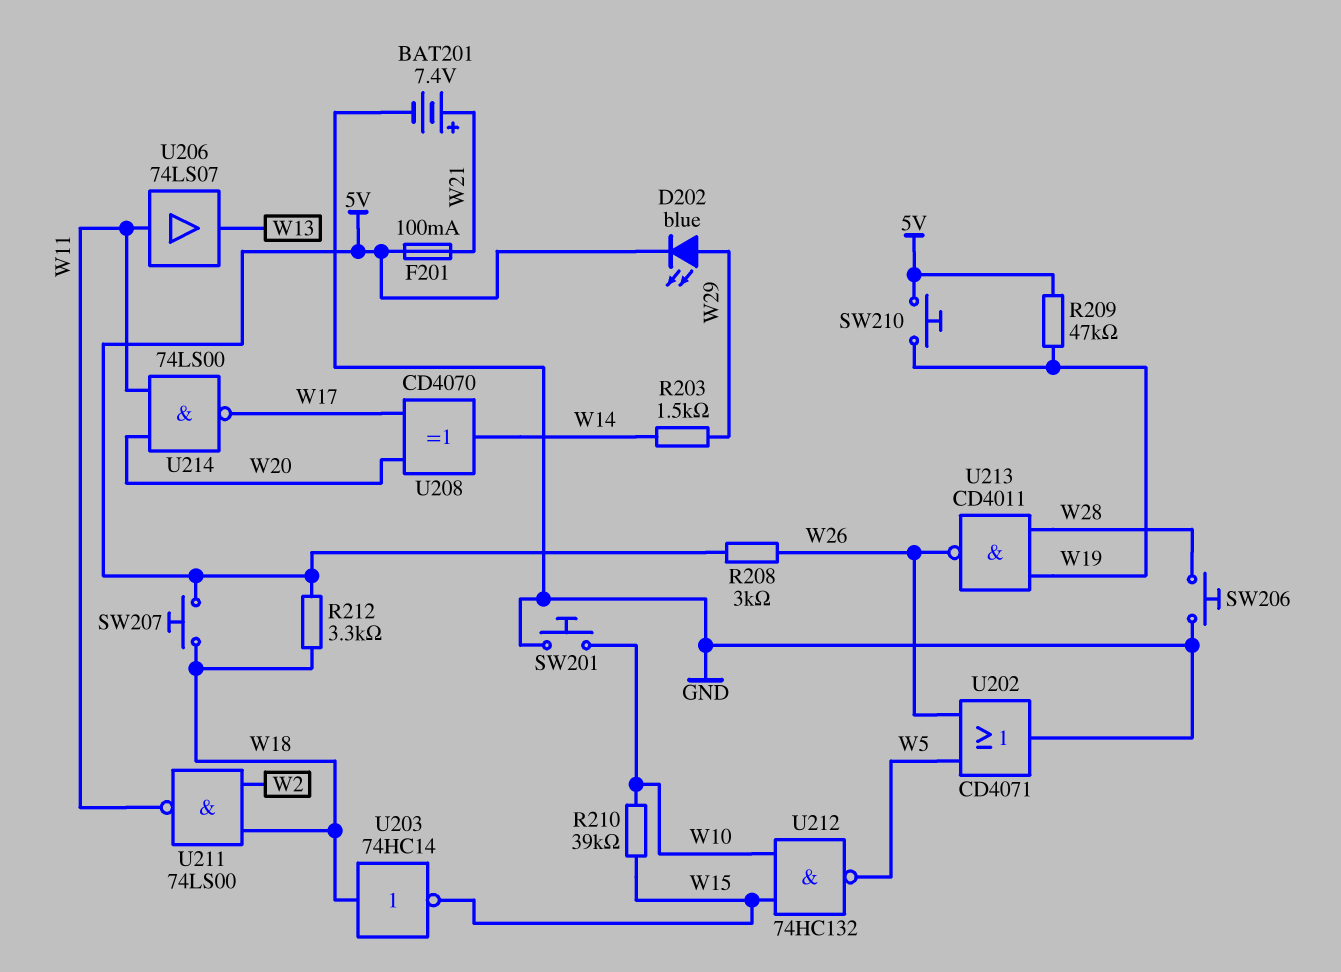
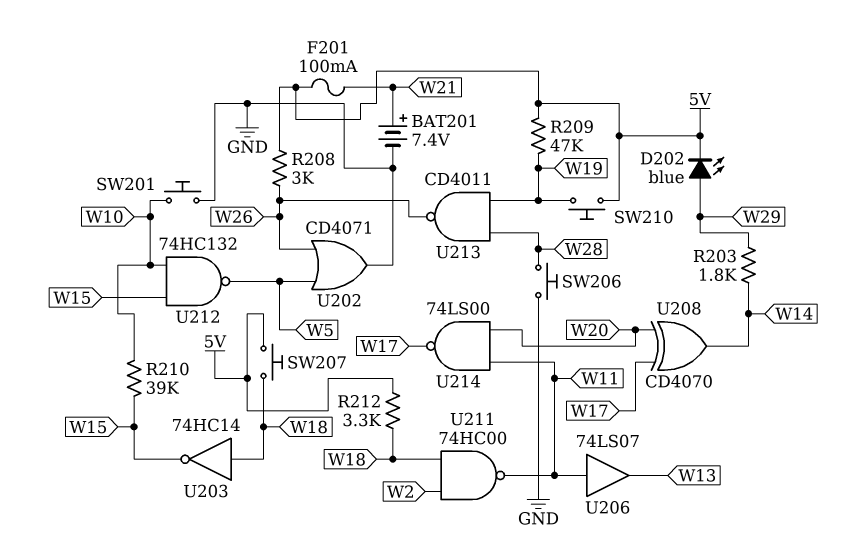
R203: 1.5k (W14, W29) -> 1.8k (W14, W29)
U211: NAND 74LS00 (in W2, in W18, out W11) -> NAND 74HC00 (in W2, in W18, out W11)

